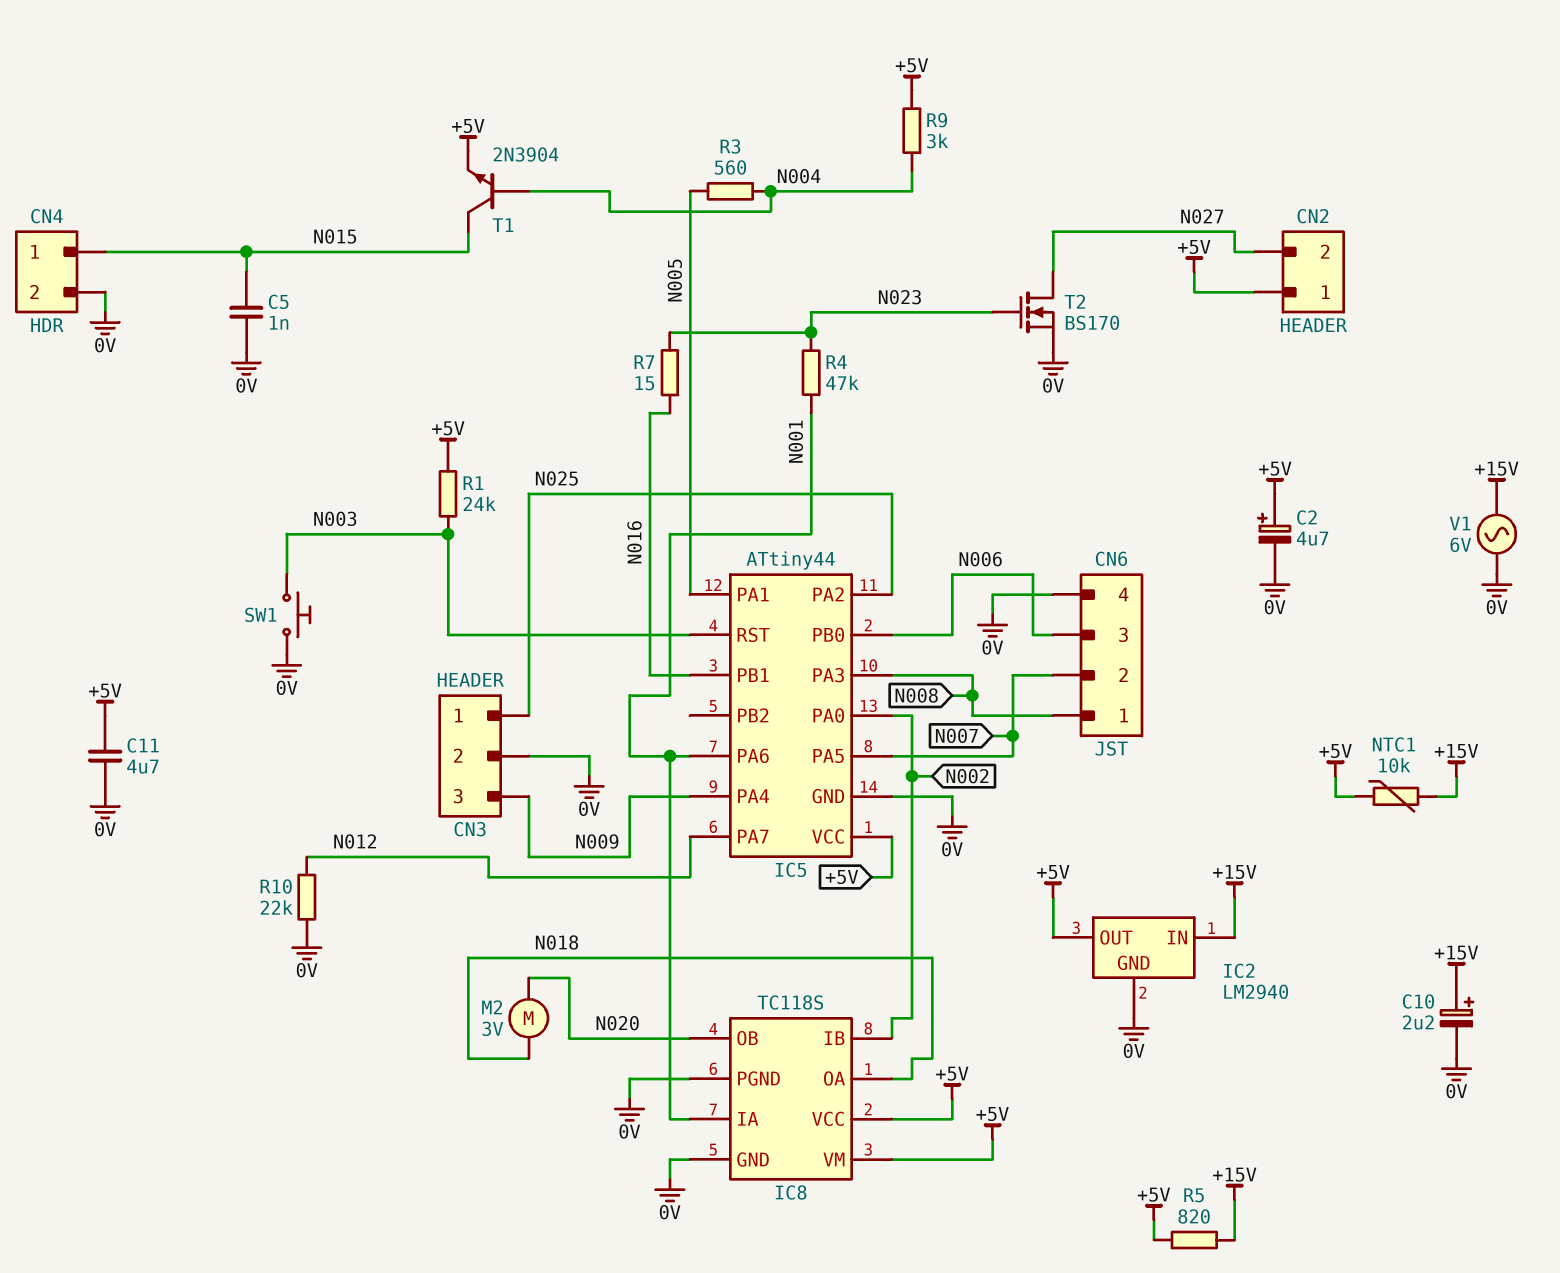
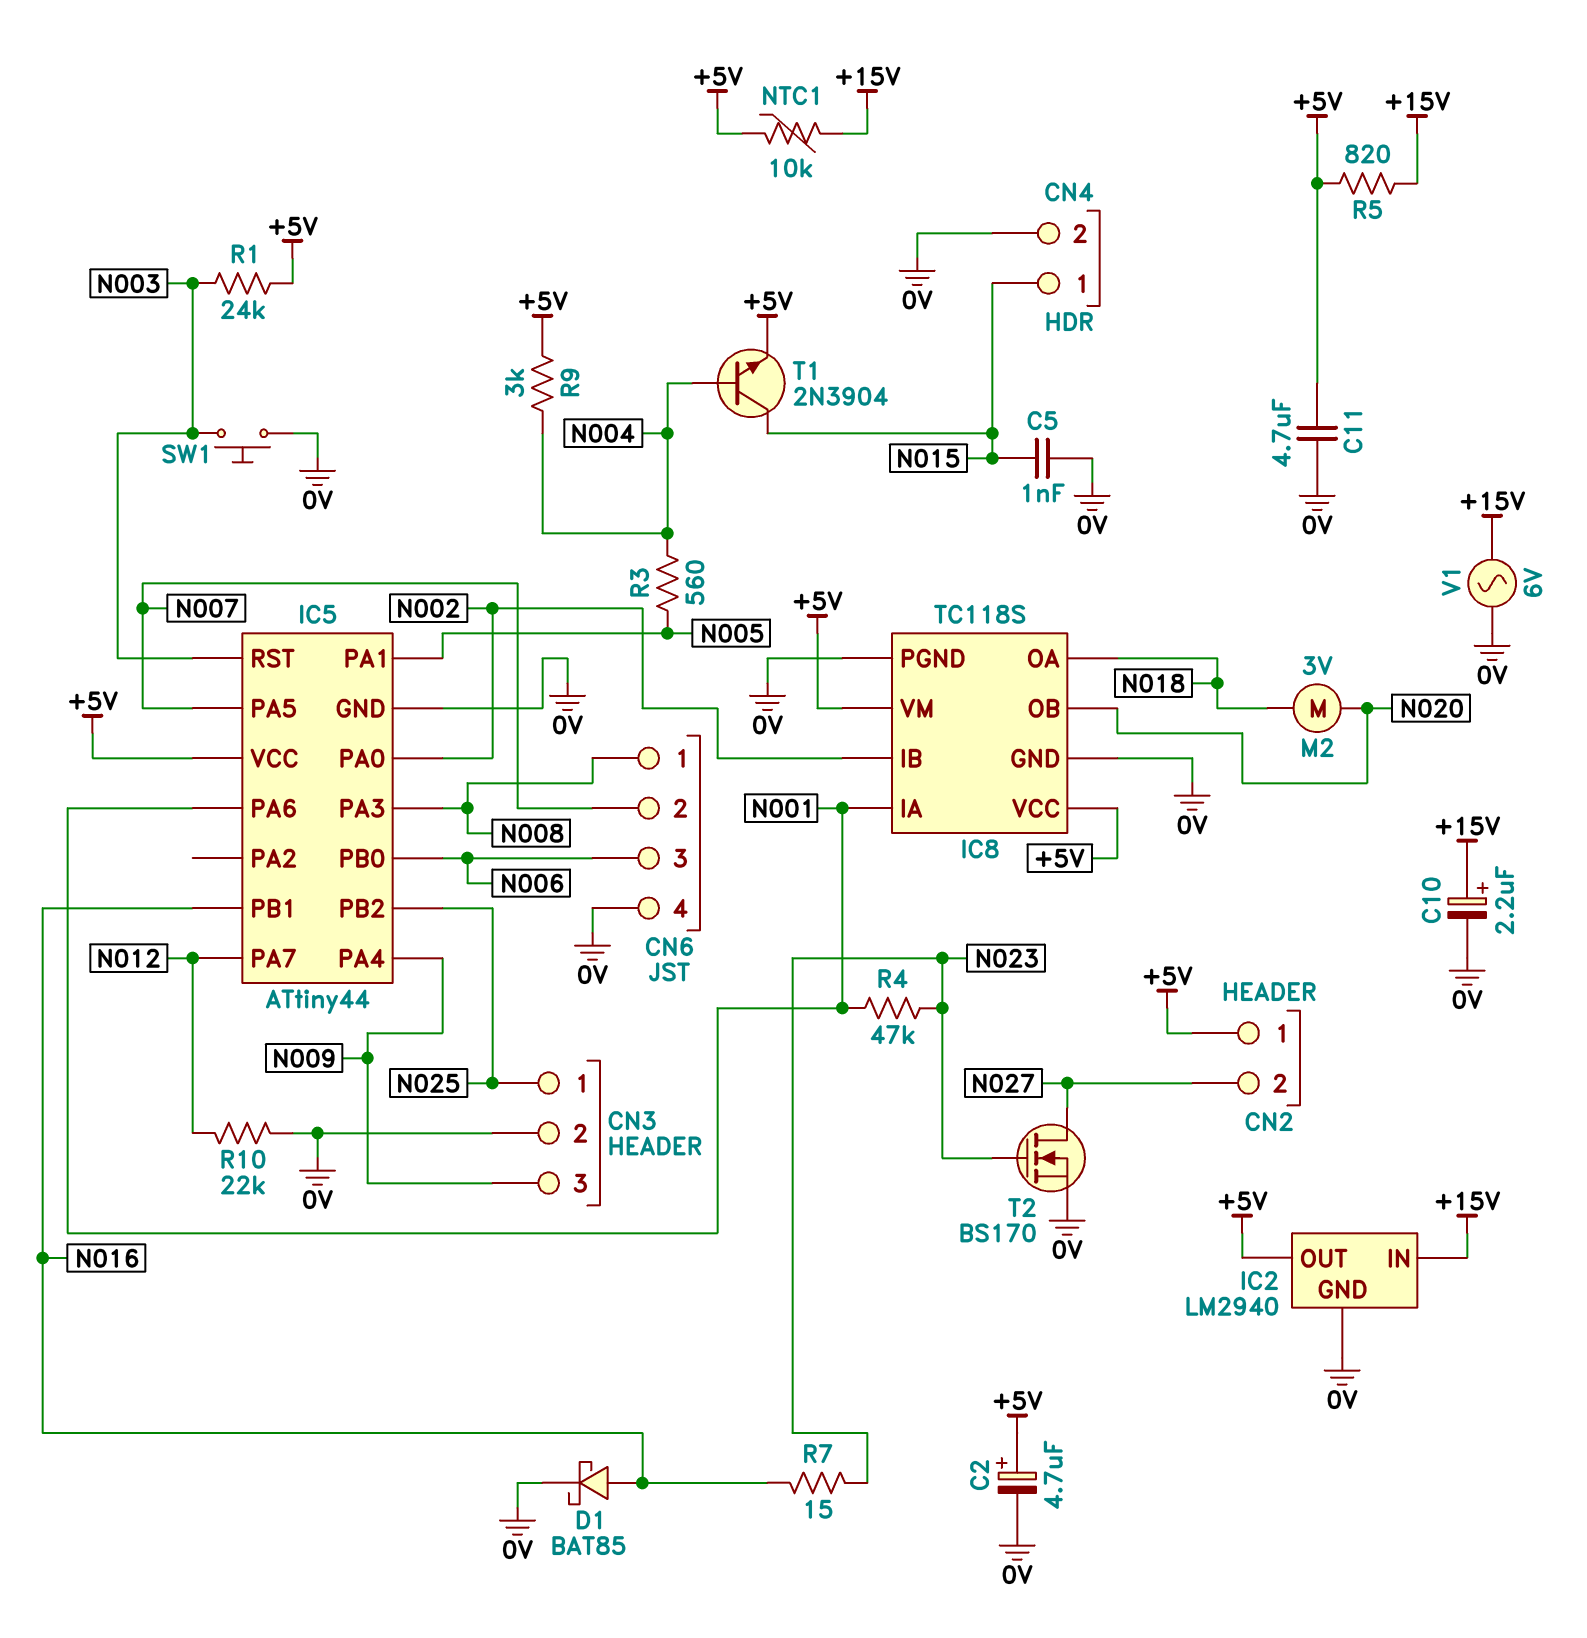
D1: none -> schottky BAT85 (A N016, K 0V)
IC5 pin PA2: N025 -> none
IC5 pin PB2: none -> N025

